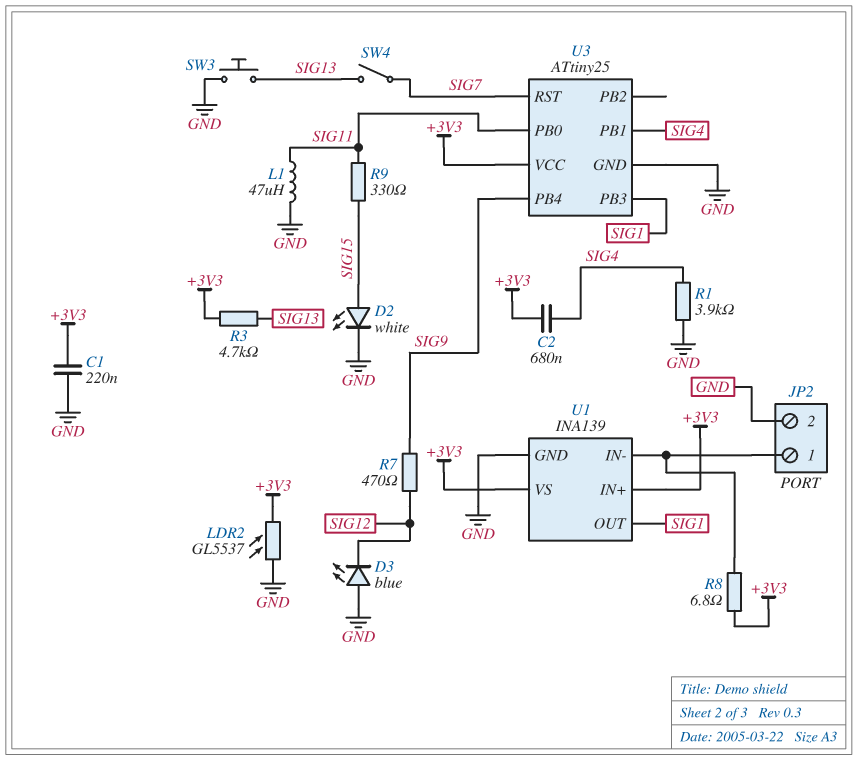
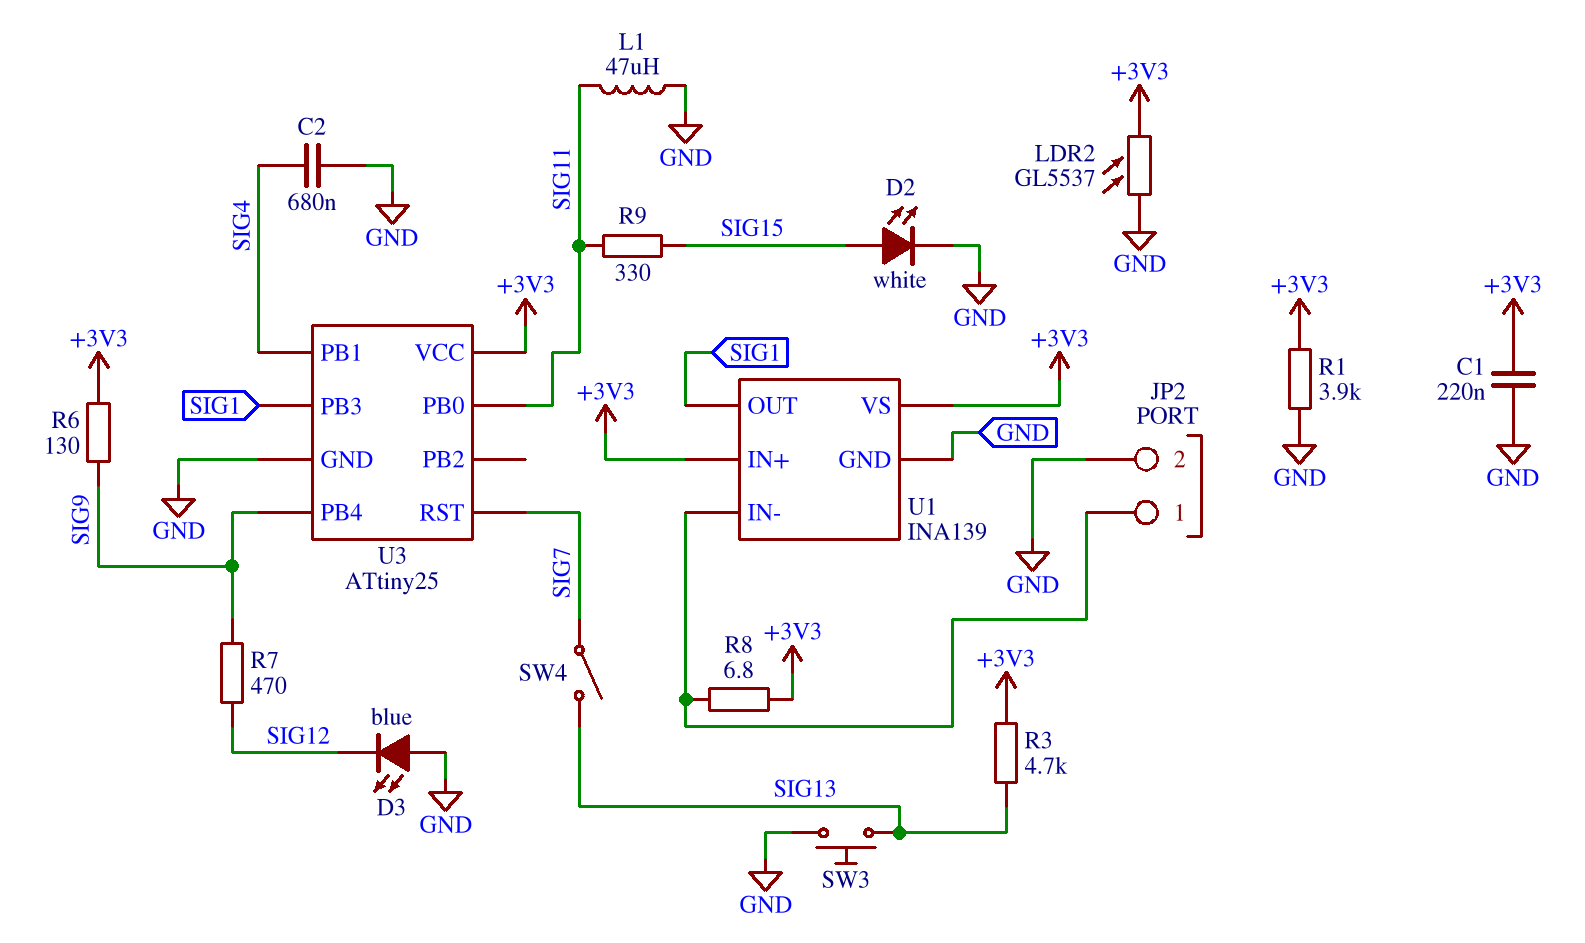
C2: 680nF (+3V3, SIG4) -> 680nF (GND, SIG4)
R1: 3.9k (GND, SIG4) -> 3.9k (+3V3, GND)
R6: none -> 130 (+3V3, SIG9)

